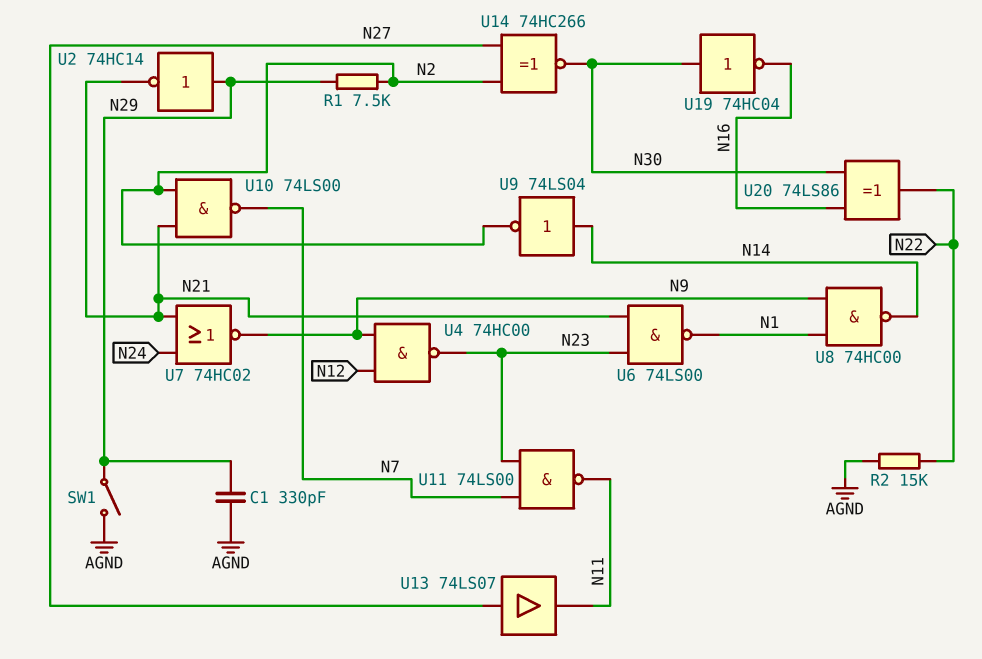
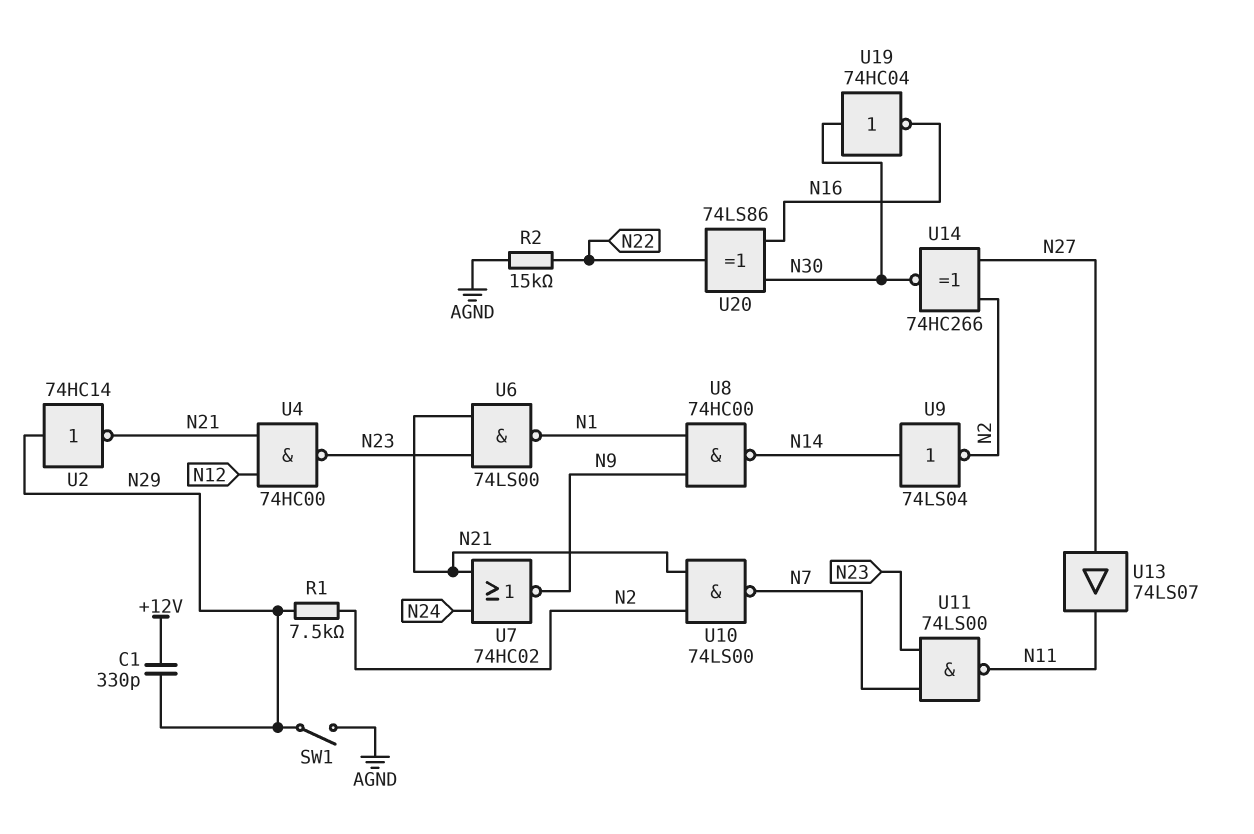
C1: 330pF (AGND, N29) -> 330pF (+12V, N29)
U4: NAND 74HC00 (in N9, in N12, out N23) -> NAND 74HC00 (in N12, in N21, out N23)

